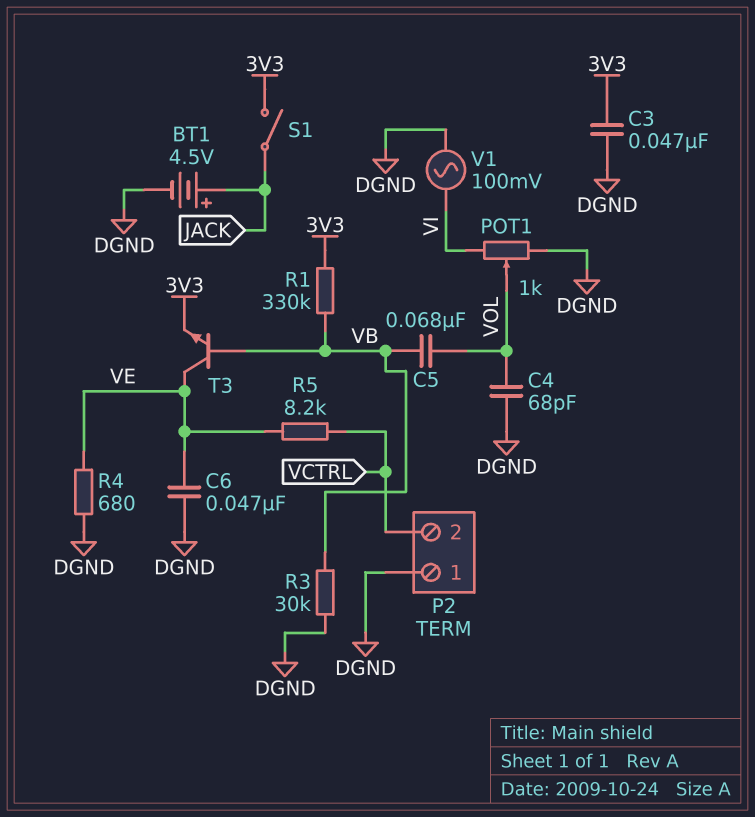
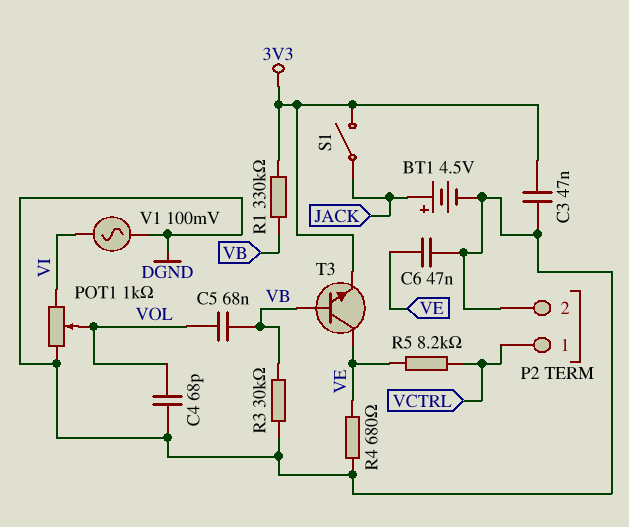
P2 pin 1: DGND -> VCTRL
P2 pin 2: VCTRL -> DGND

